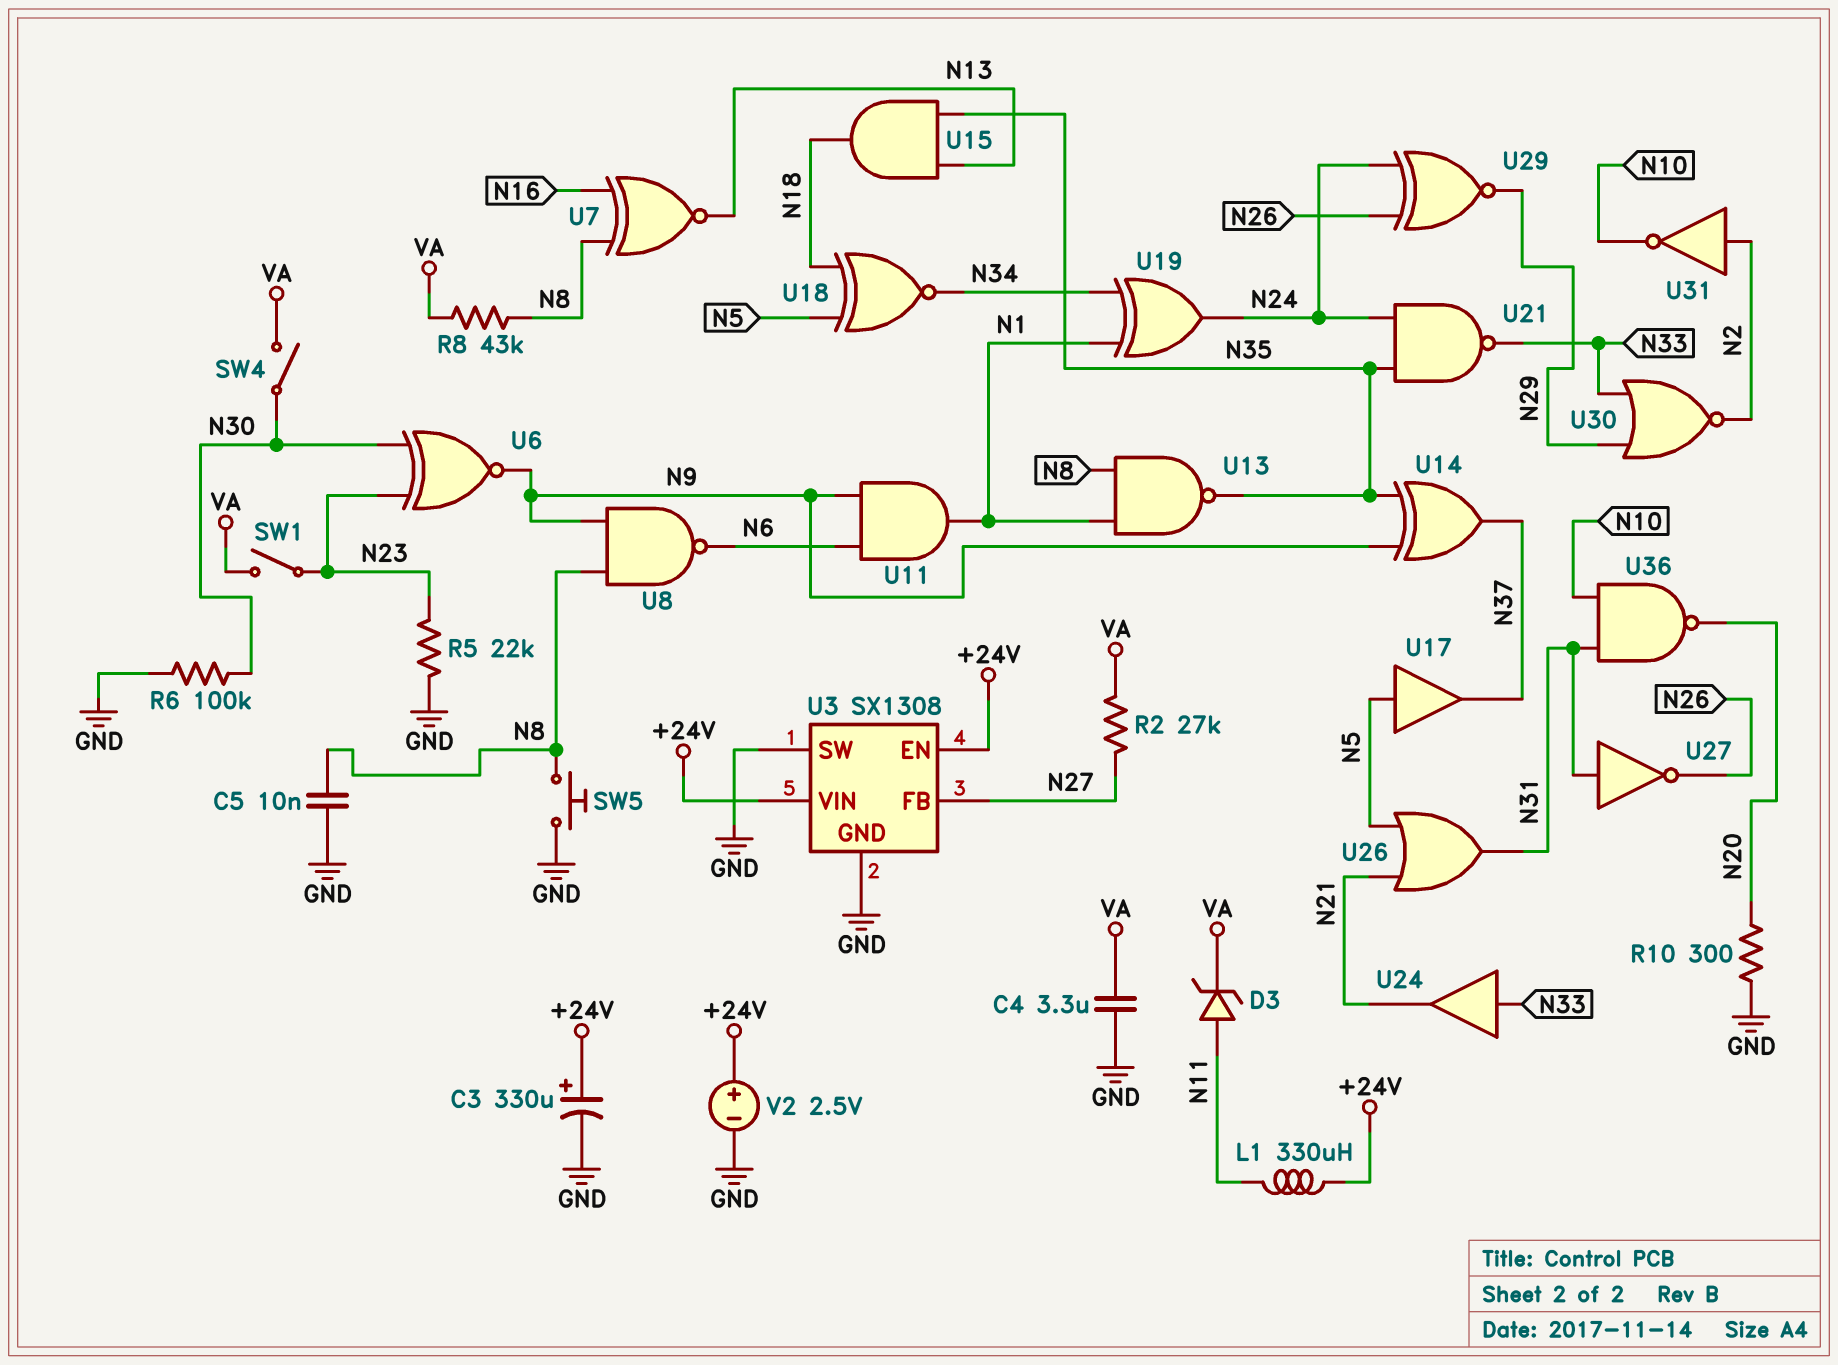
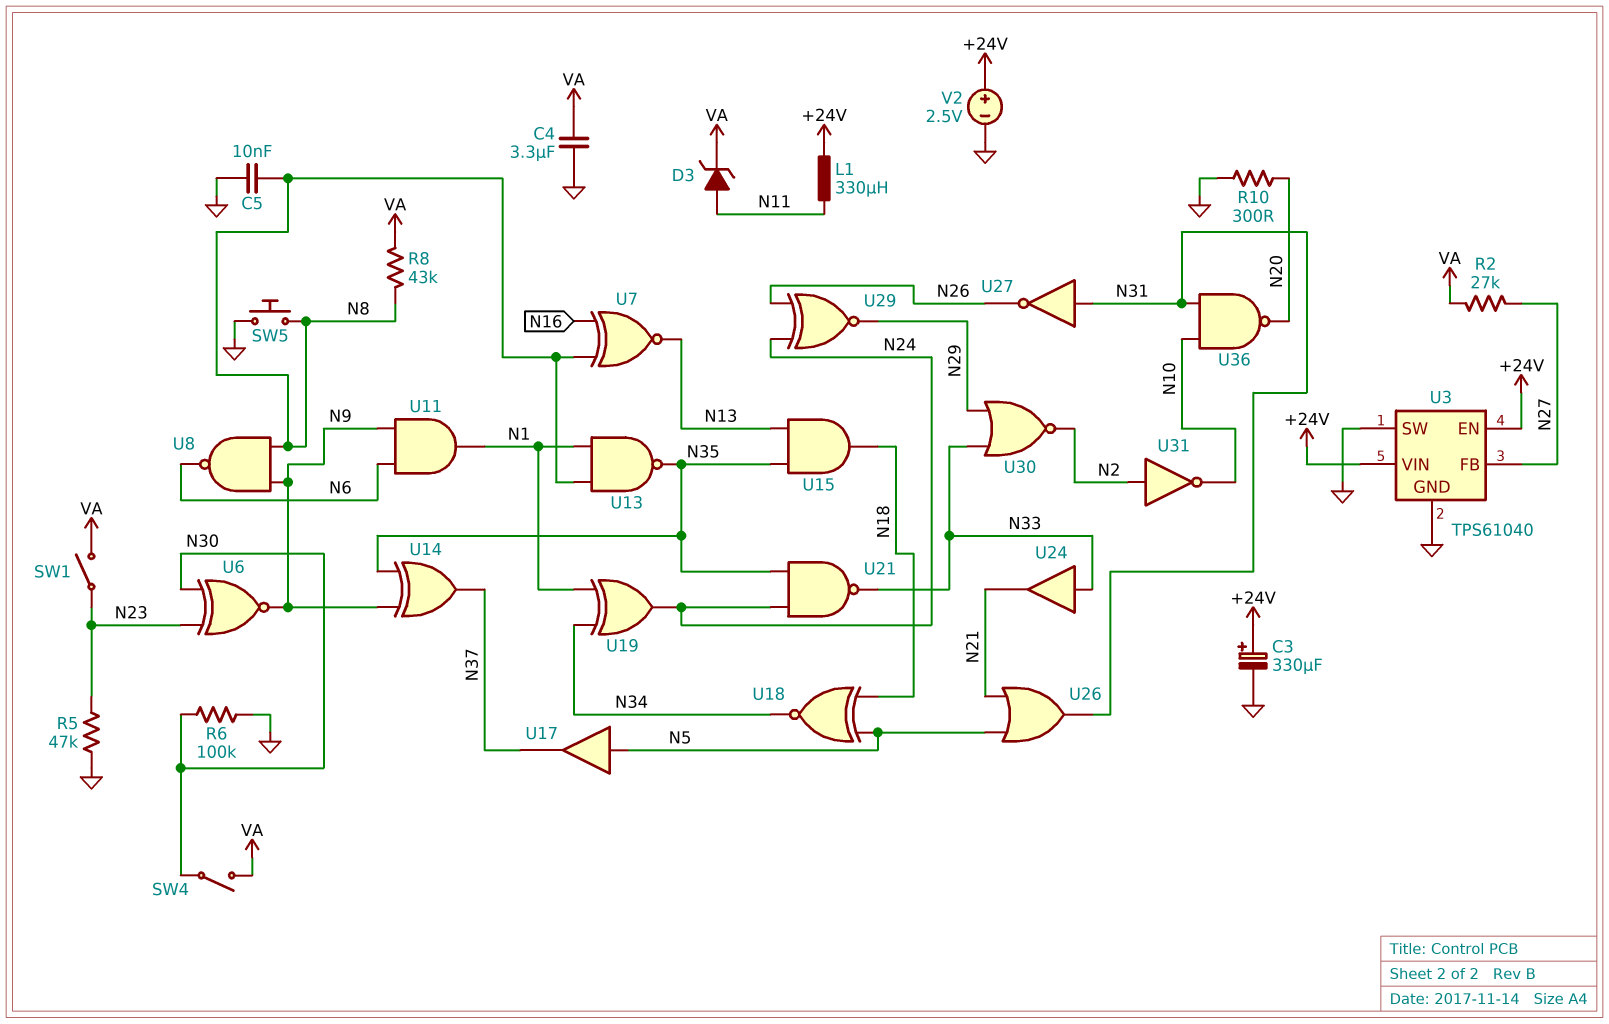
R5: 22k (GND, N23) -> 47k (GND, N23)
U3: SX1308 -> TPS61040

